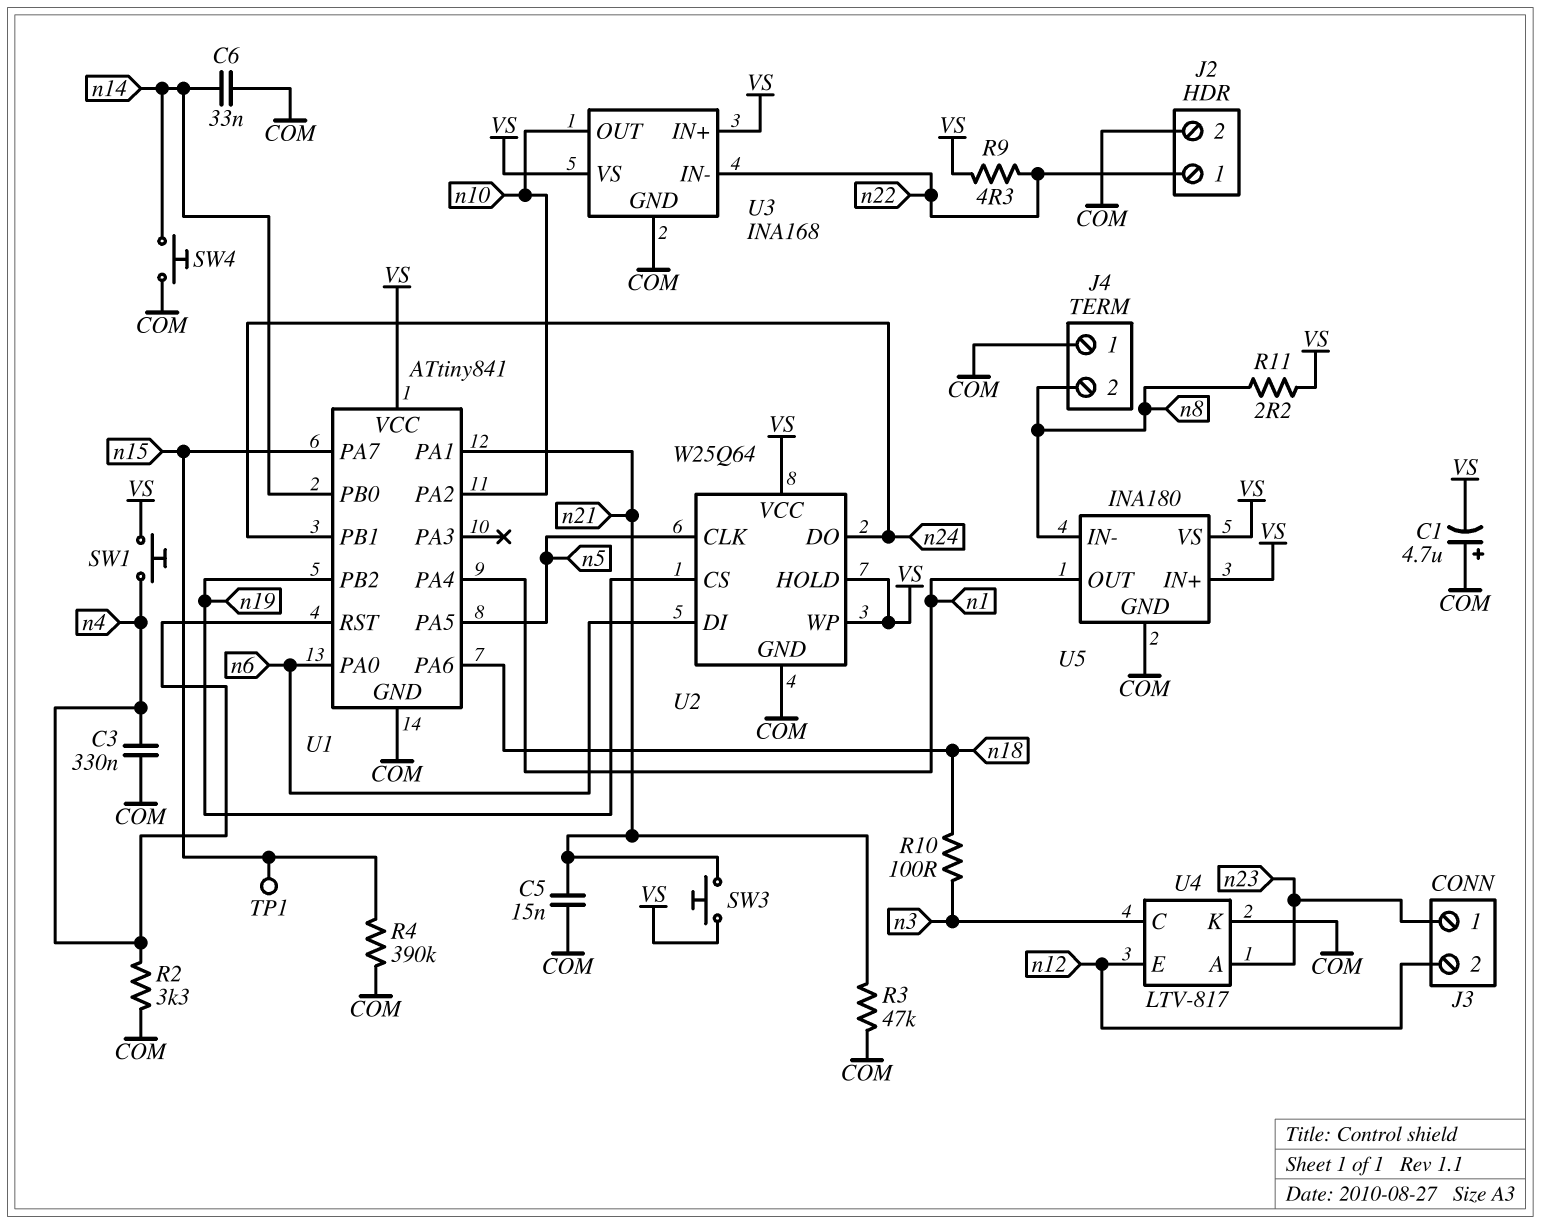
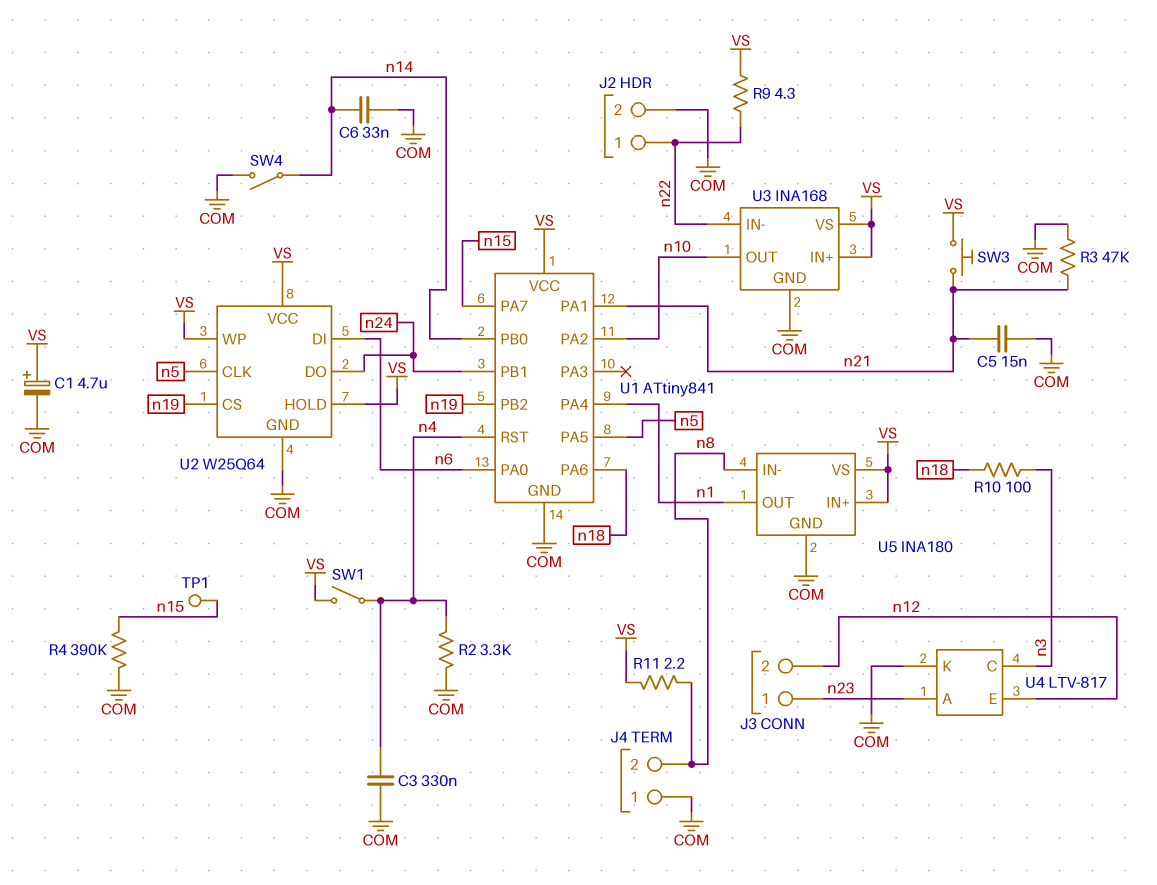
C1: 4.7uF (plus COM, minus VS) -> 4.7uF (plus VS, minus COM)
SW1: button (VS, n4) -> switch (VS, n4)
SW4: button (COM, n14) -> switch (COM, n14)

